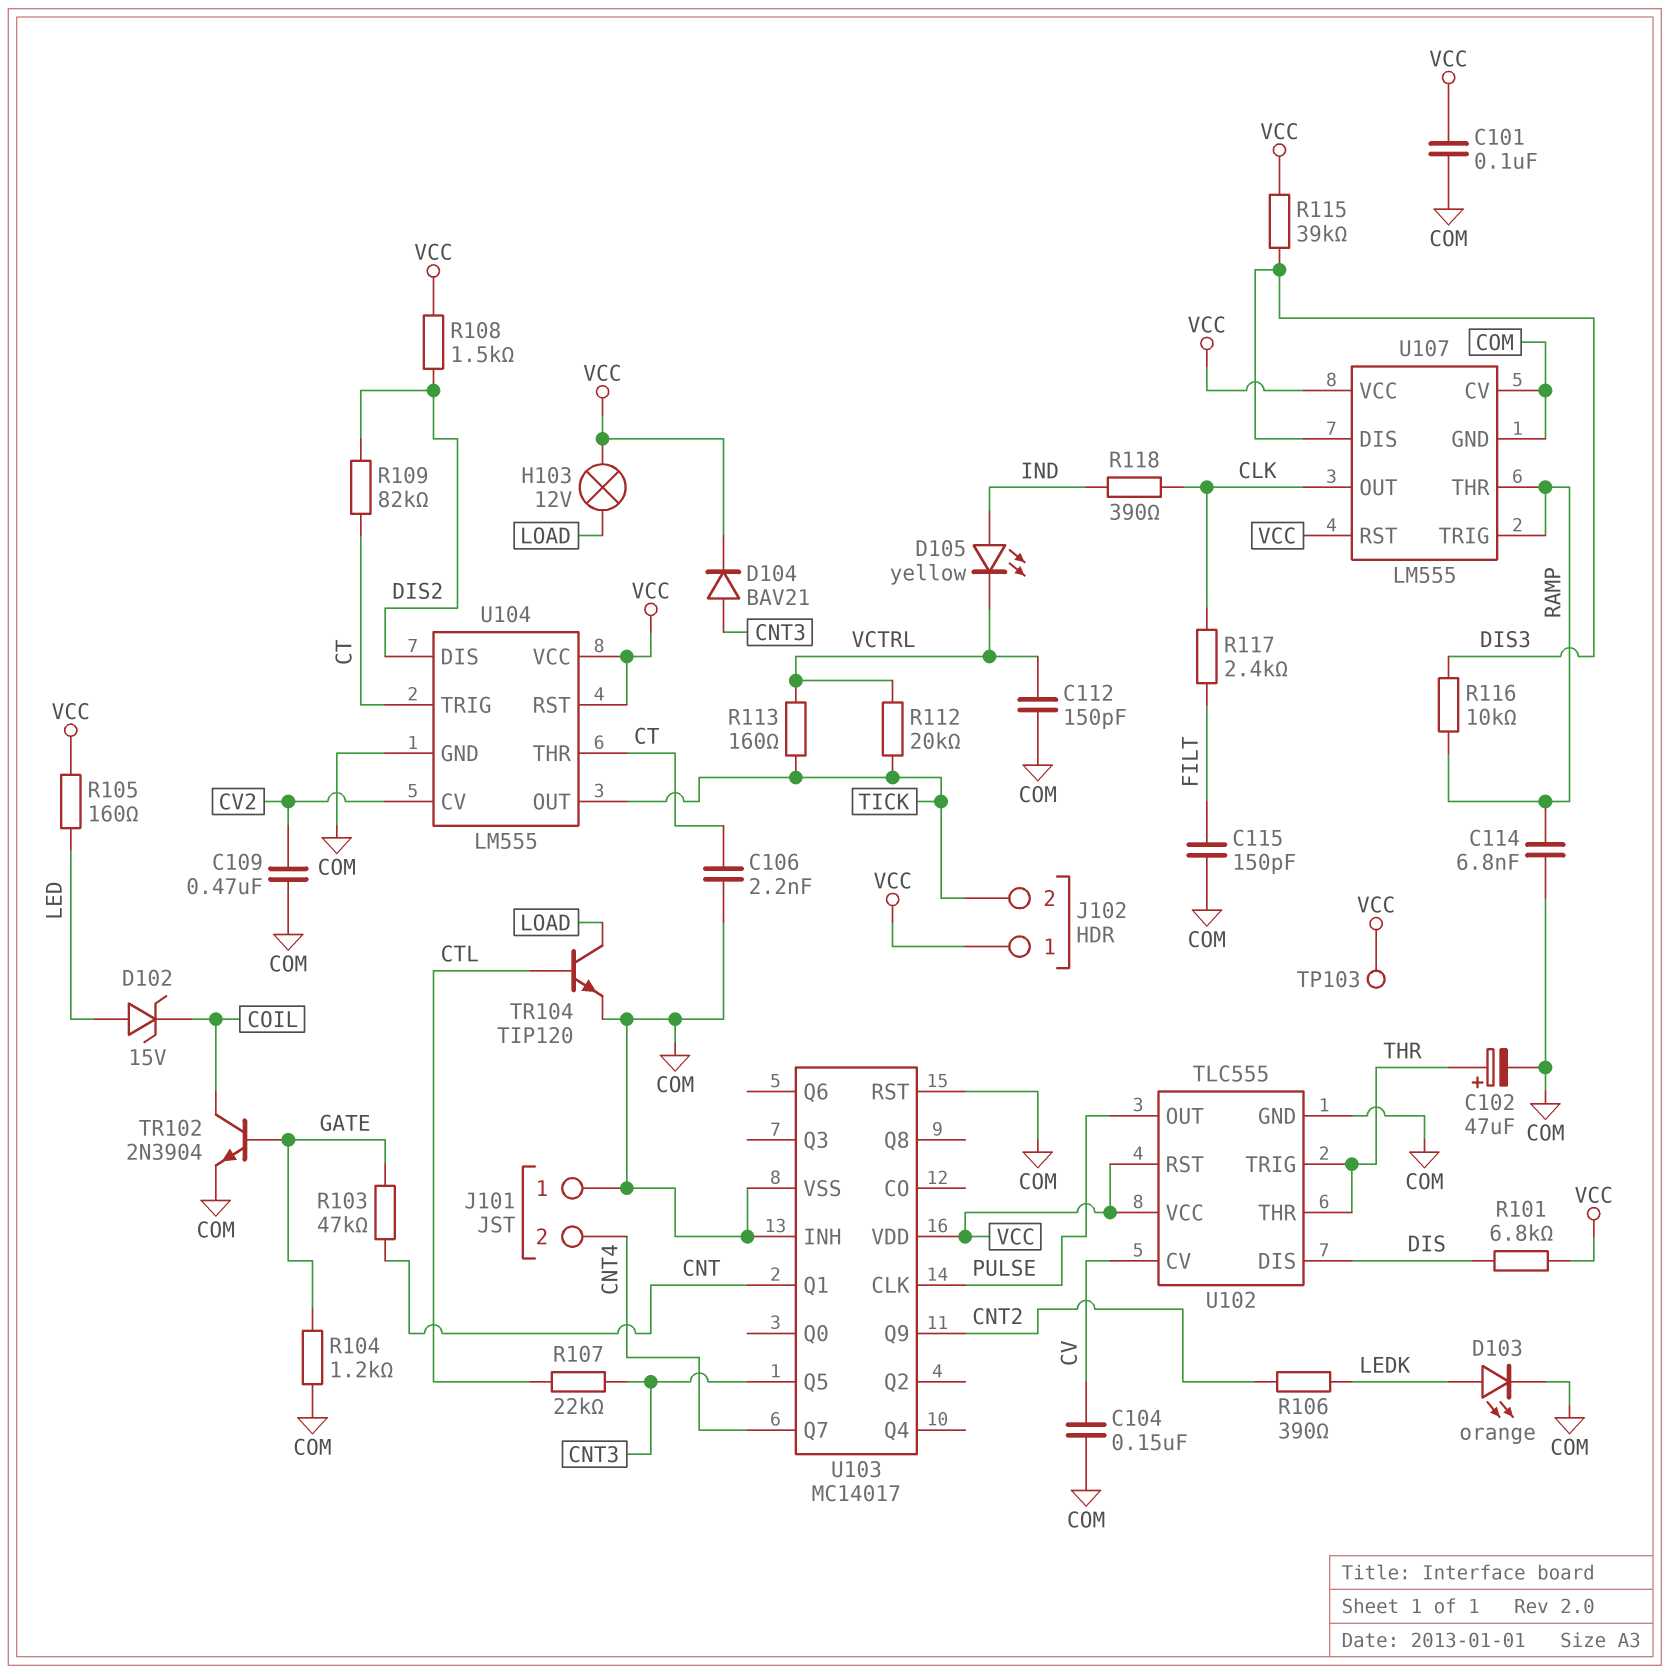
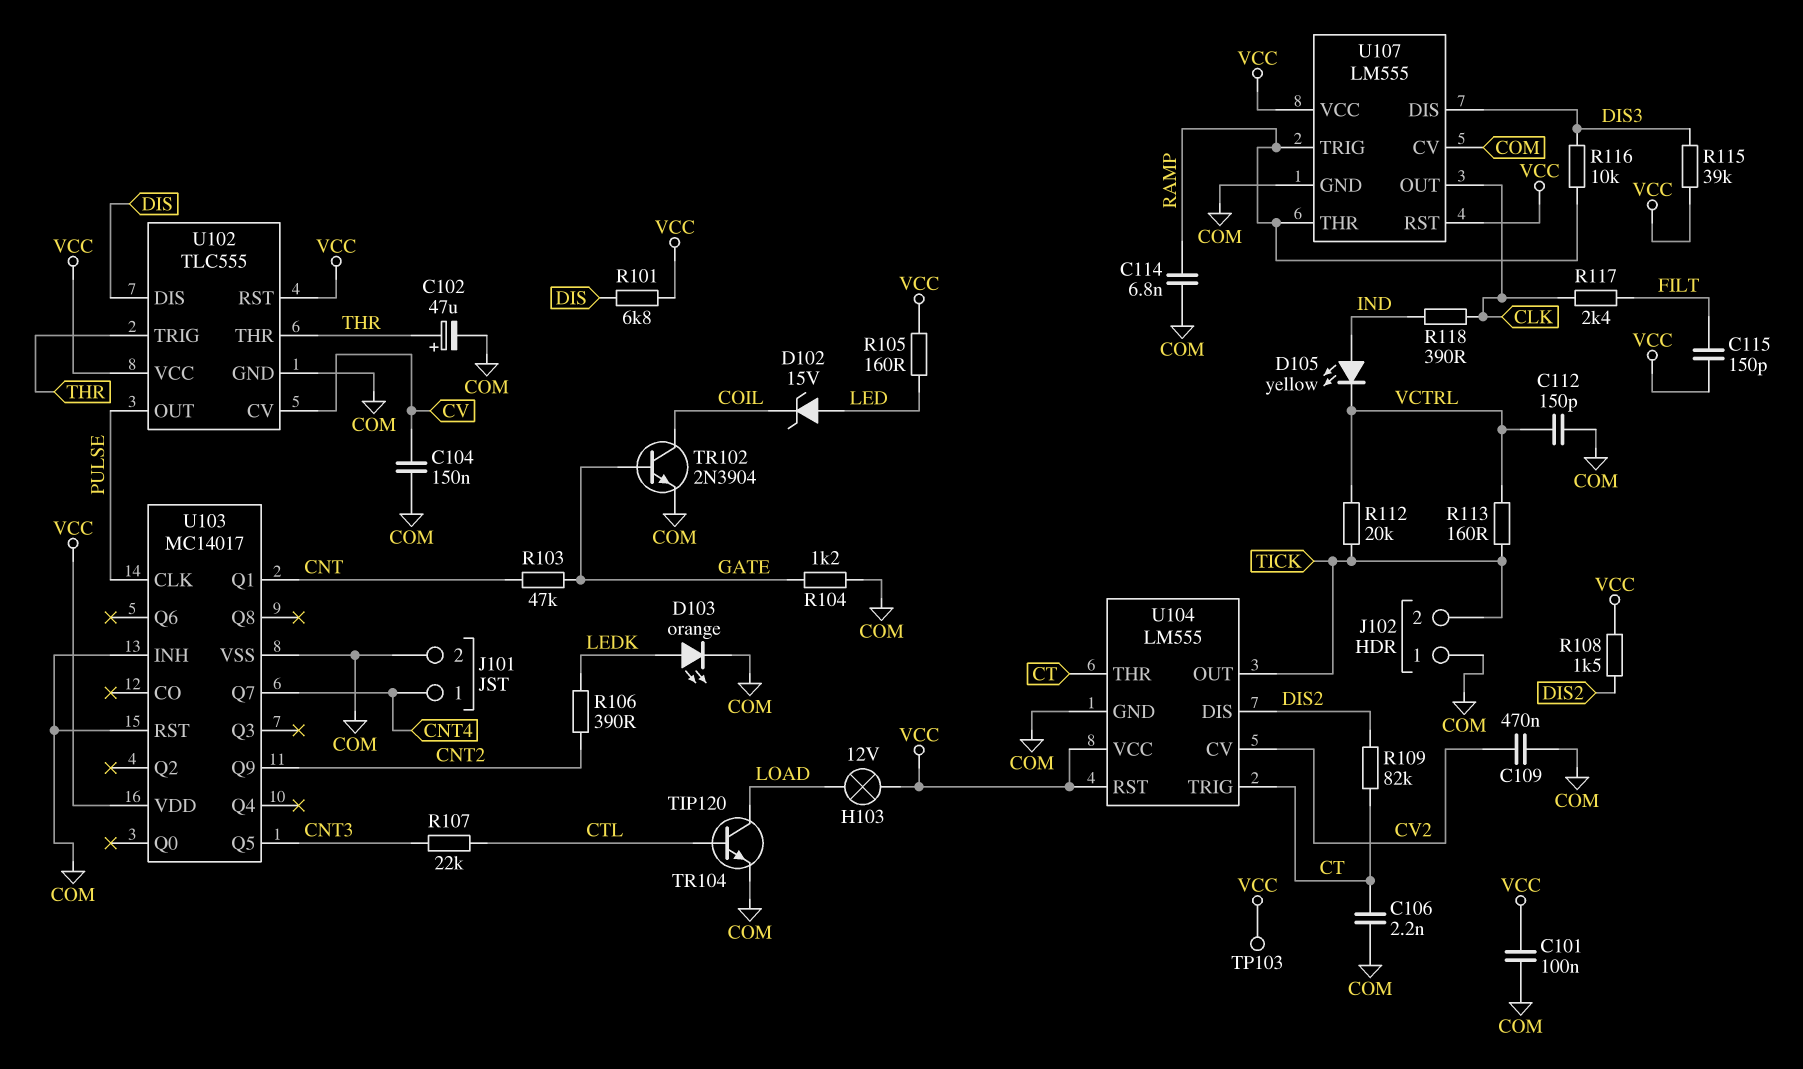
C115: 150pF (COM, FILT) -> 150pF (FILT, VCC)
D104: diode BAV21 (A CNT3, K VCC) -> none
J101 pin 1: COM -> CNT4
J101 pin 2: CNT4 -> COM
J102 pin 1: VCC -> COM

